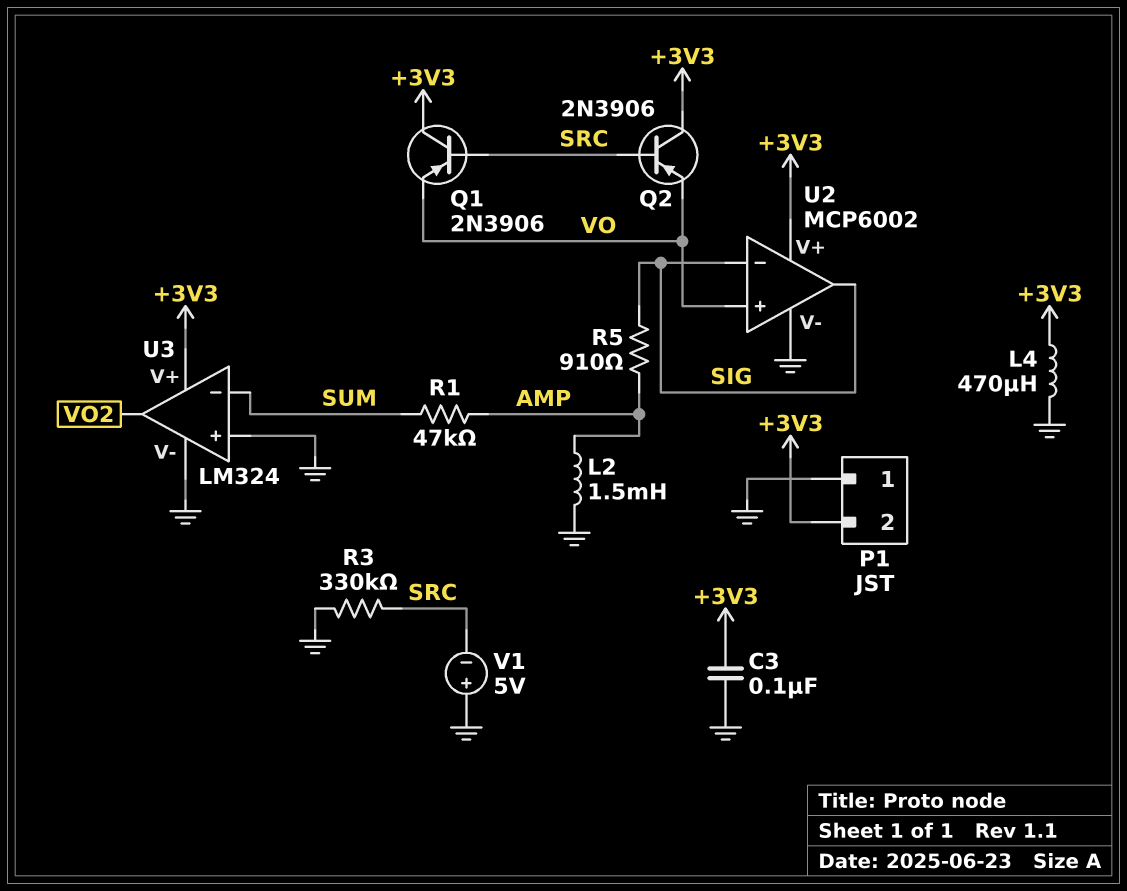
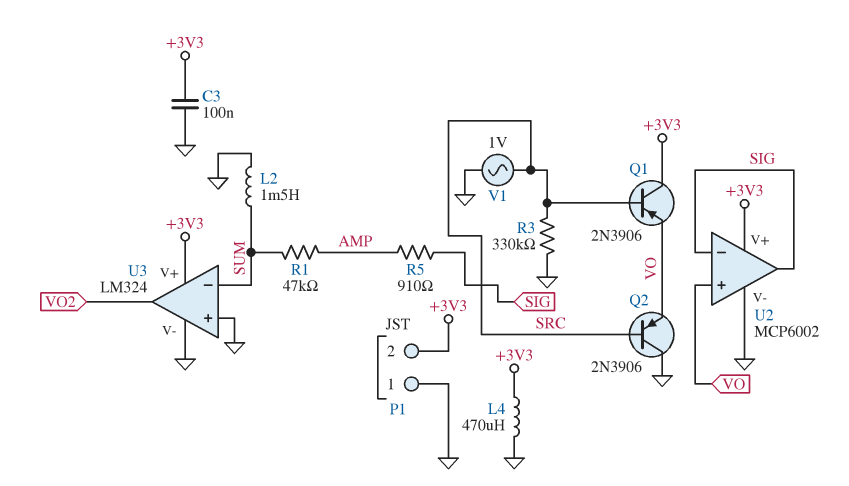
L2: 1.5mH (AMP, GND) -> 1.5mH (GND, SUM)
Q2: PNP 2N3906 (B SRC, C +3V3, E VO) -> PNP 2N3906 (B SRC, C GND, E VO)
V1: 5V (plus GND, minus SRC) -> AC 1V (GND, SRC)

